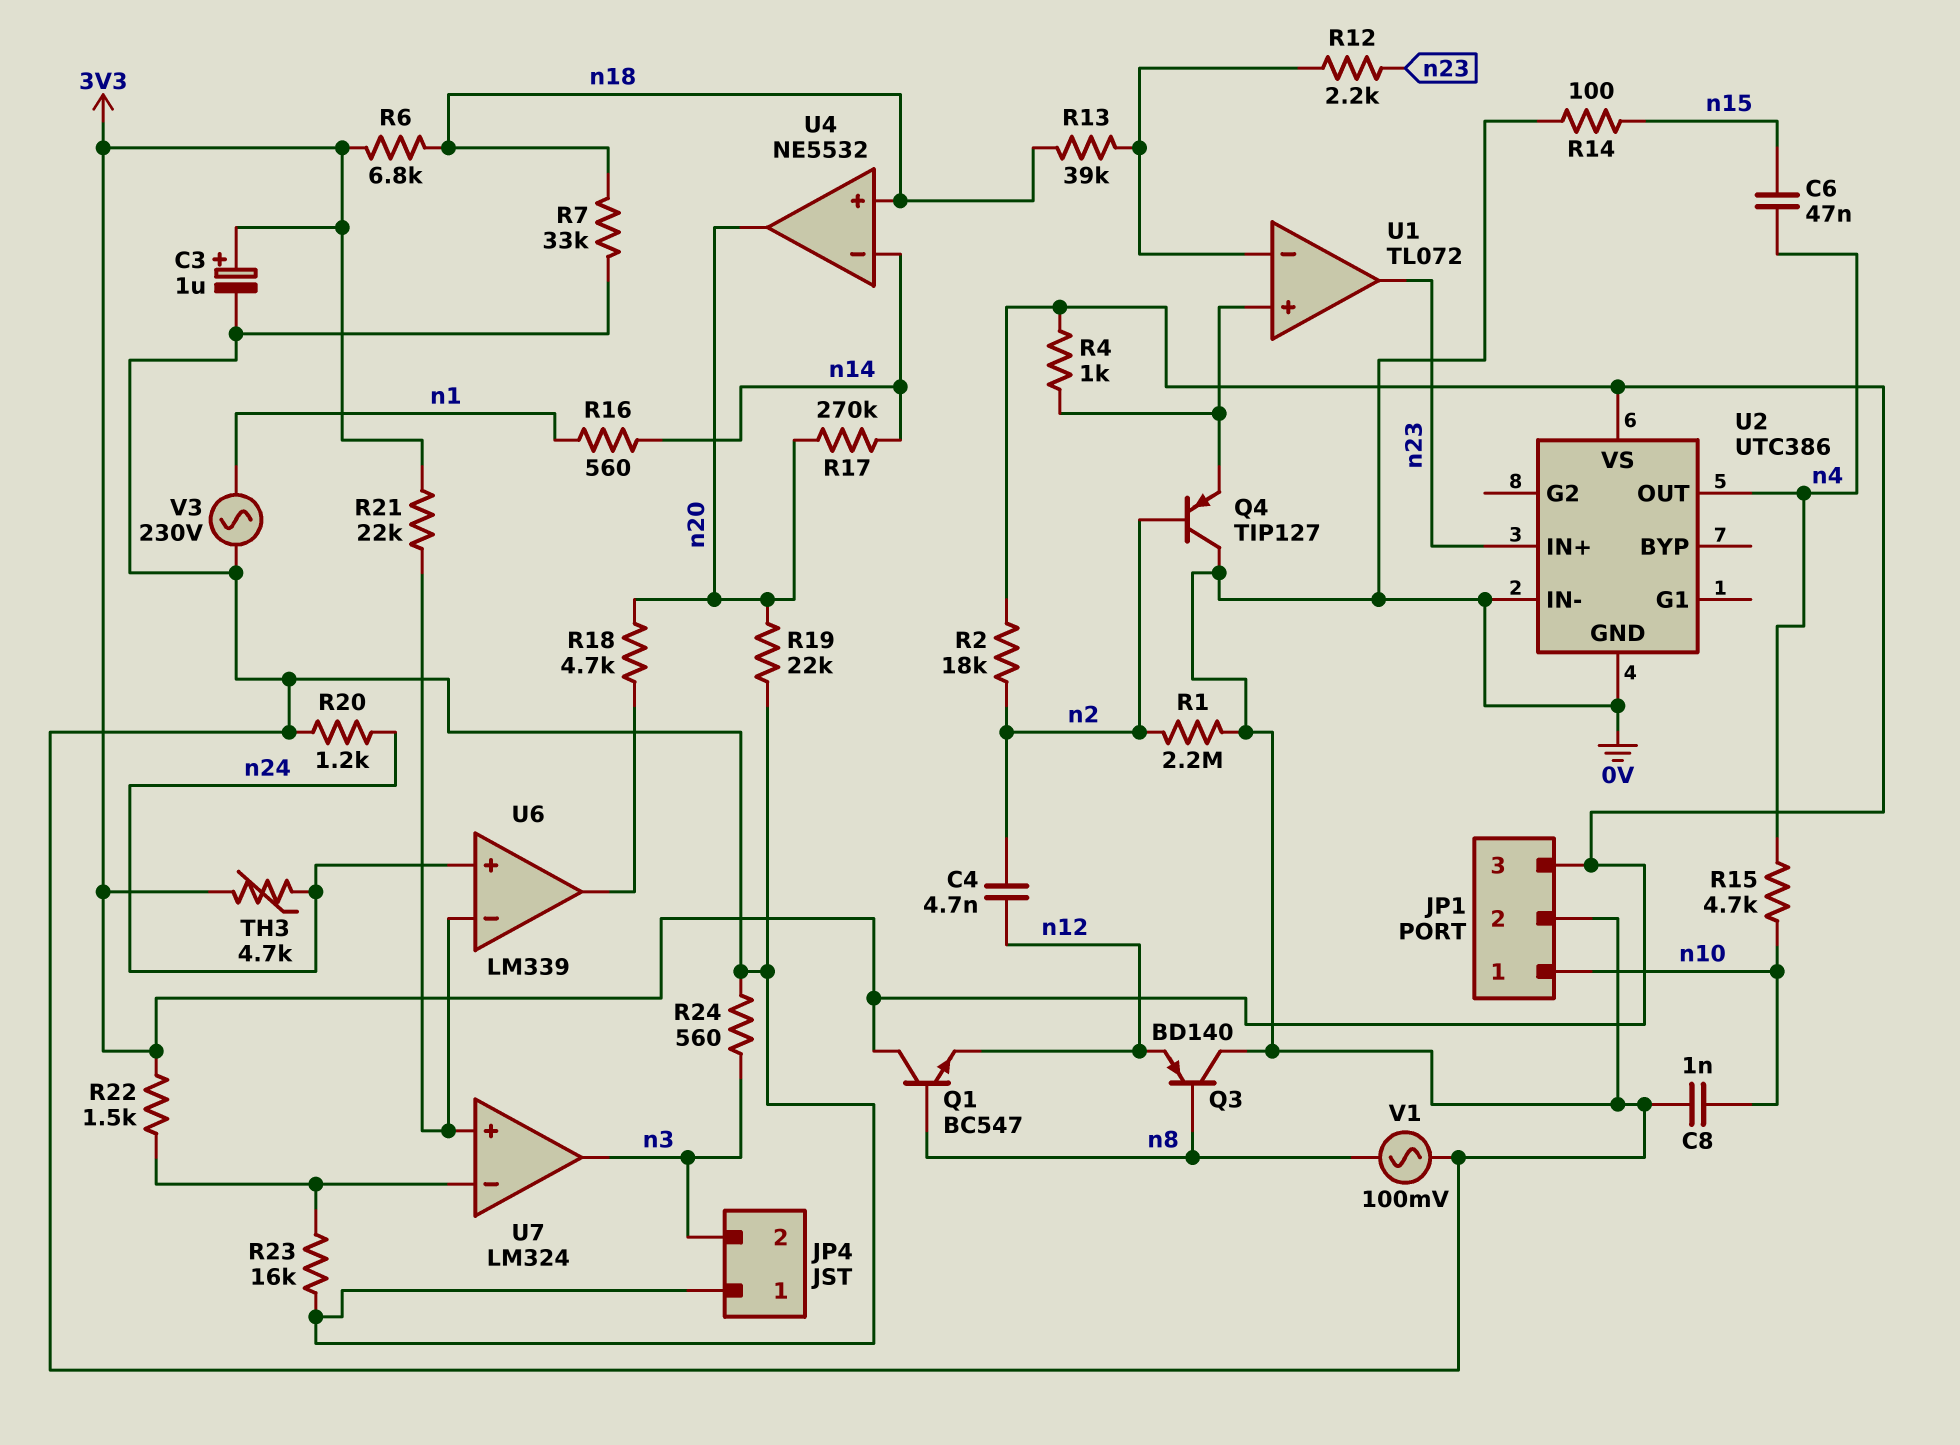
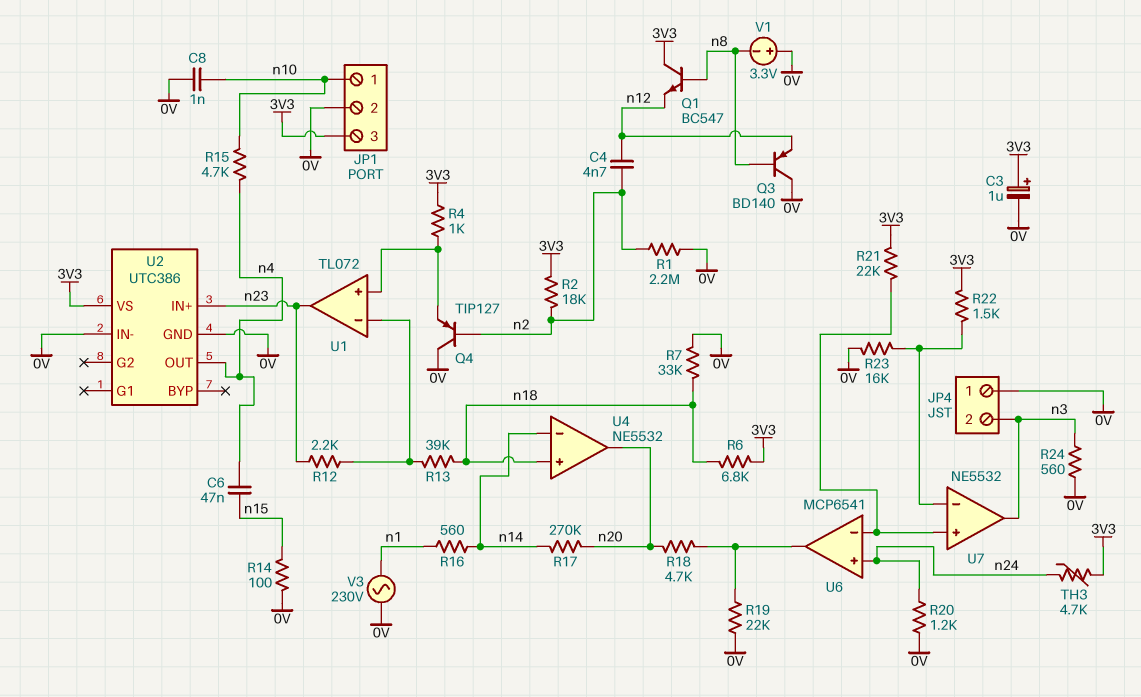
R19: 22k (0V, n20) -> 22k (0V, U6/out)
U6: LM339 -> MCP6541
U7: LM324 -> NE5532
V1: AC 100mV (0V, n8) -> 3.3V (plus 0V, minus n8)

